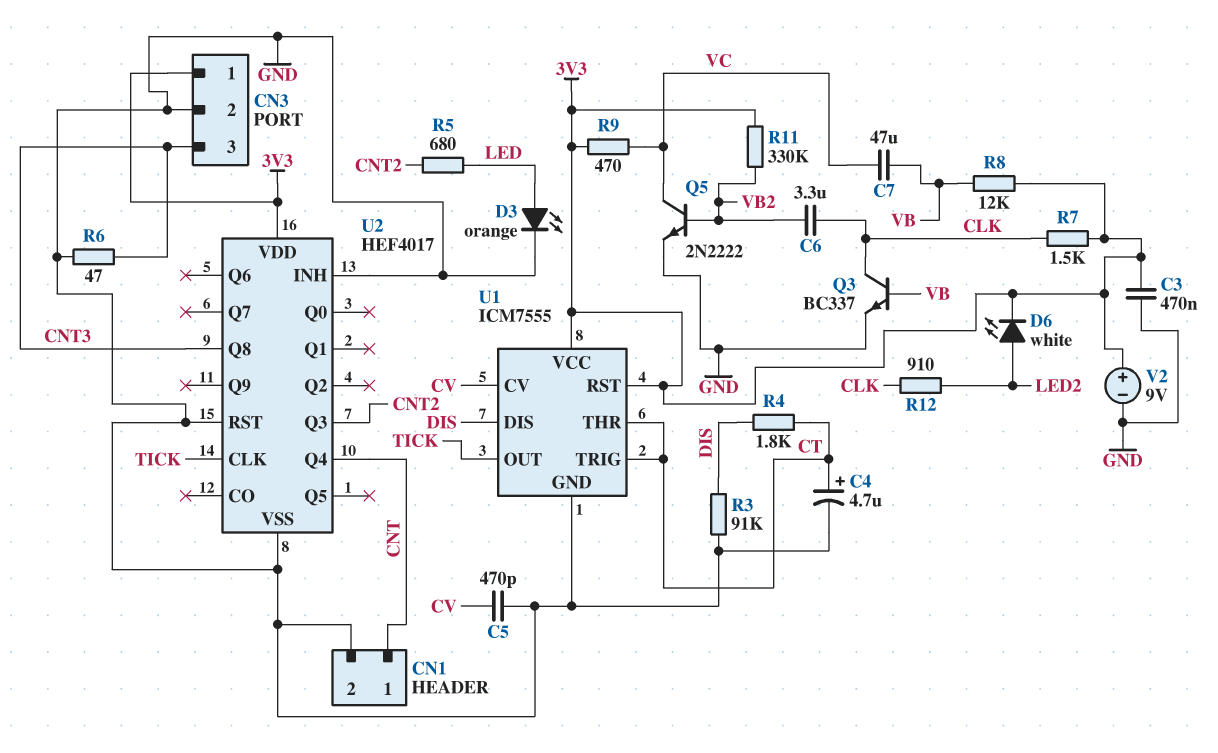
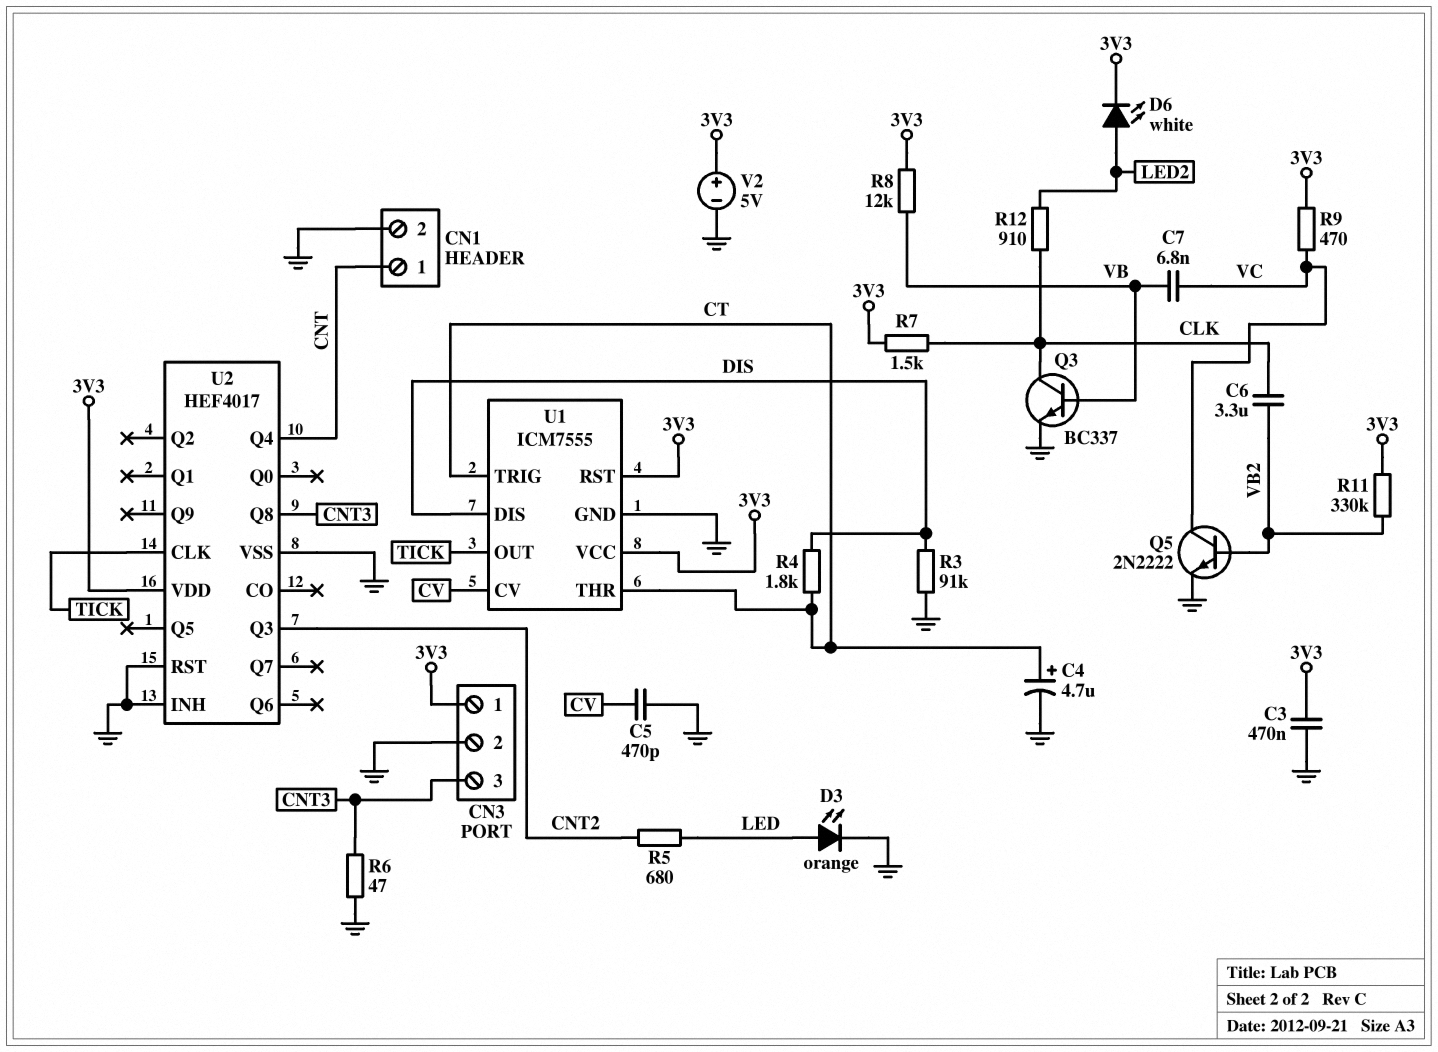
C7: 47uF (VB, VC) -> 6.8nF (VB, VC)
V2: 9V (plus 3V3, minus GND) -> 5V (plus 3V3, minus GND)

